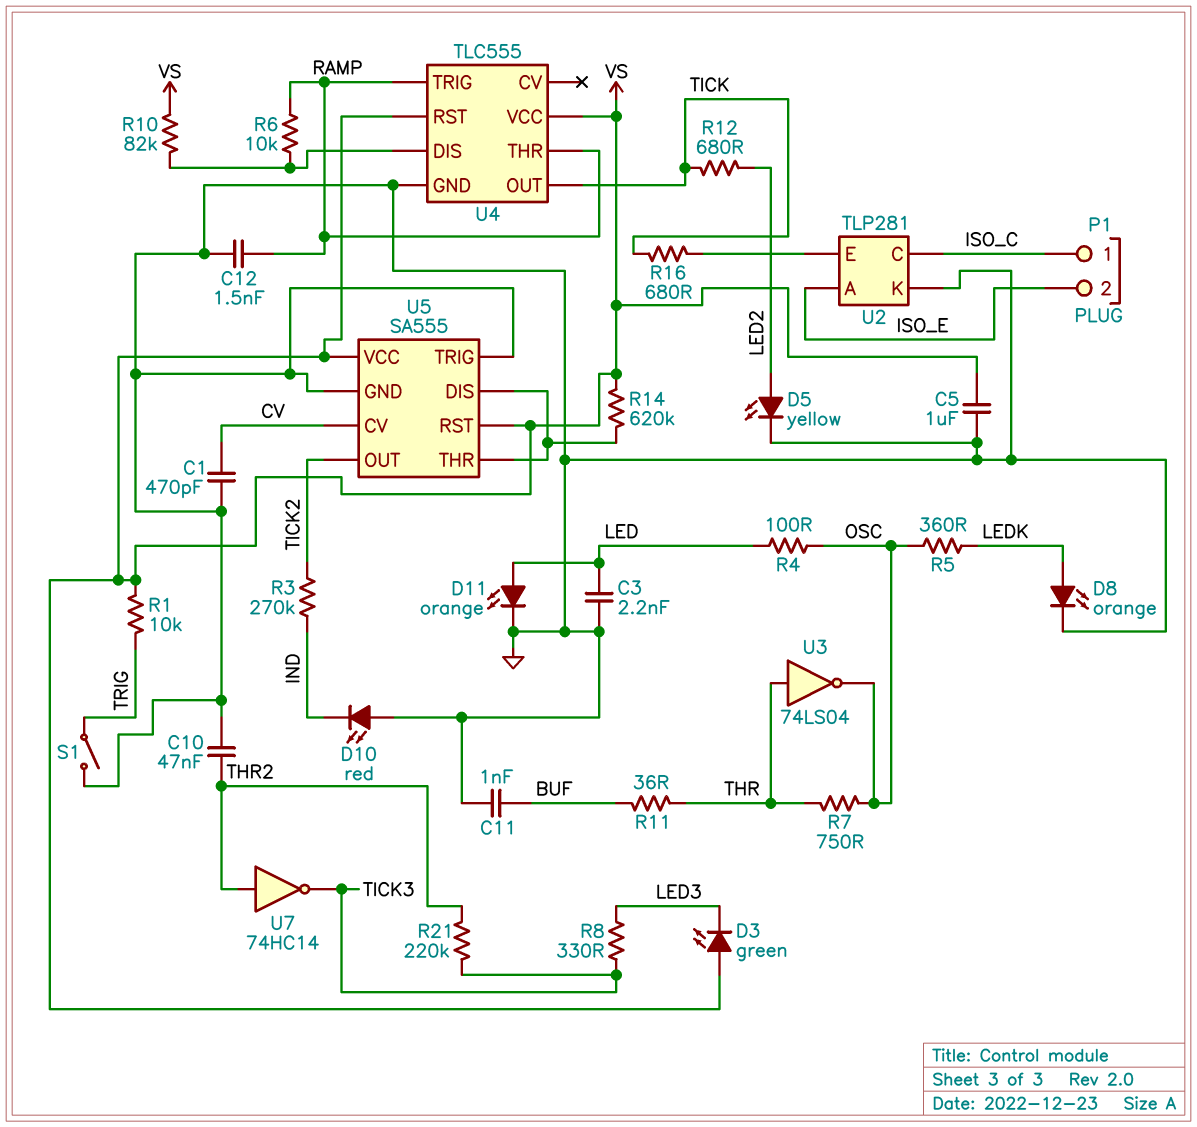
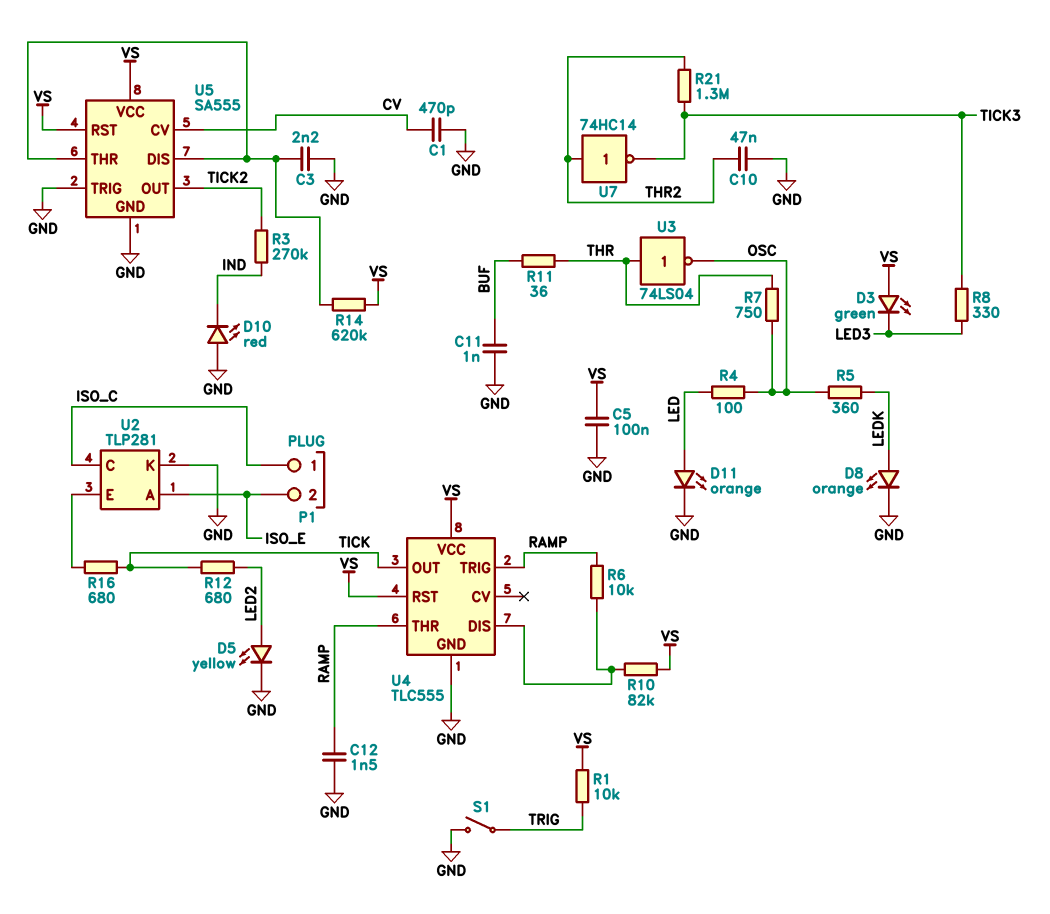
C3: 2.2nF (GND, LED) -> 2.2nF (GND, U5/DIS)
C5: 1uF (GND, VS) -> 100nF (GND, VS)
R21: 220k (THR2, TICK3) -> 1.3M (THR2, TICK3)

